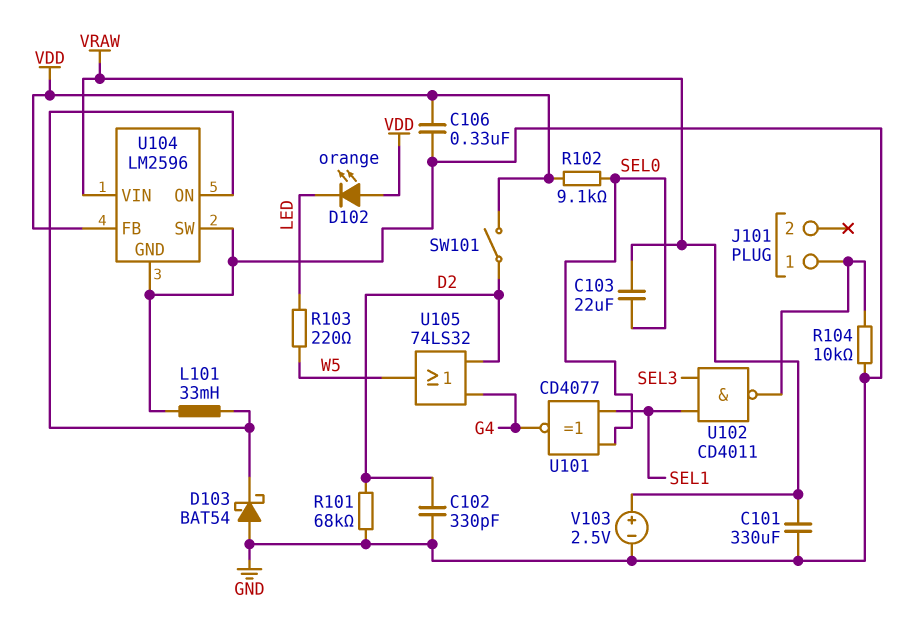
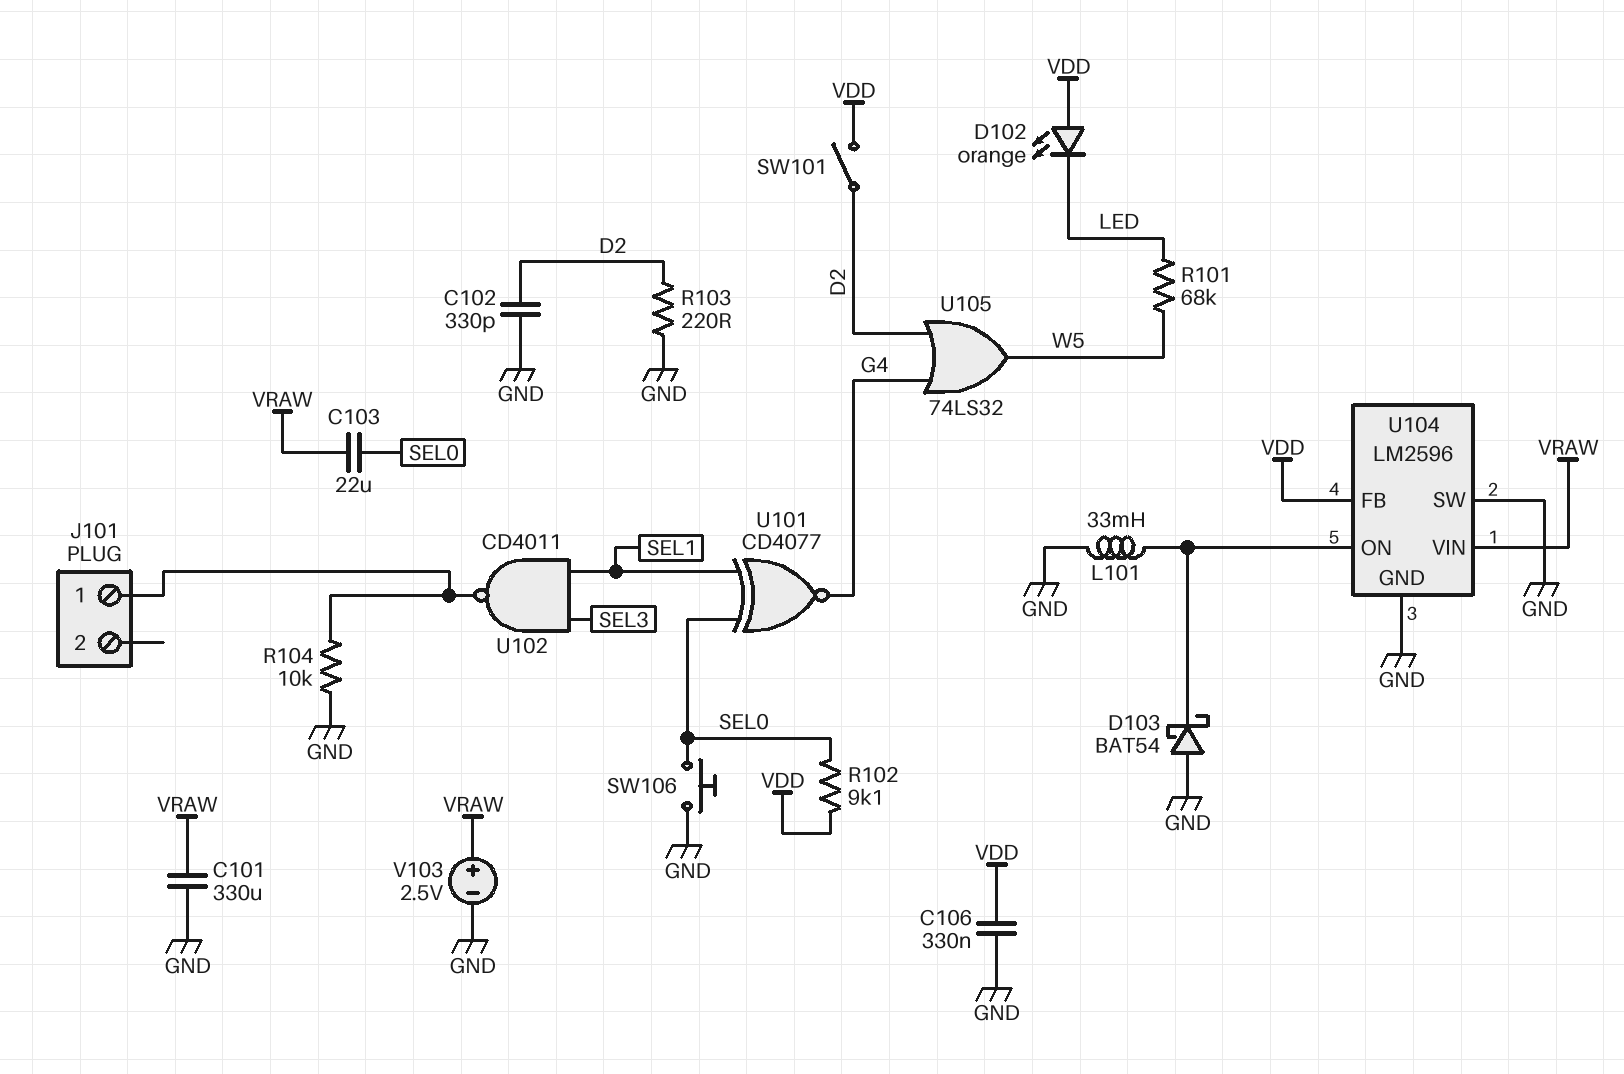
R101: 68k (D2, GND) -> 68k (LED, W5)
R103: 220 (LED, W5) -> 220 (D2, GND)
SW106: none -> button (GND, SEL0)

